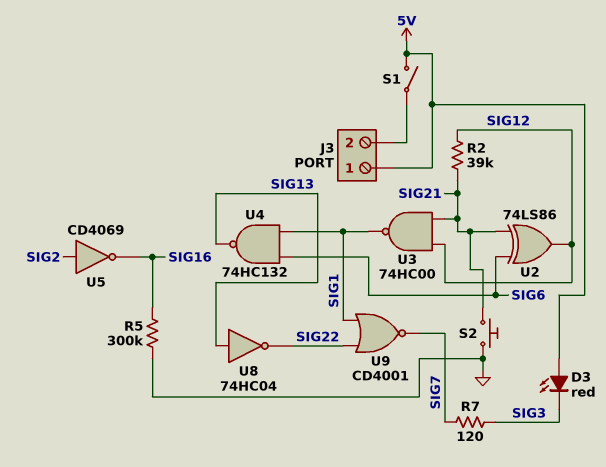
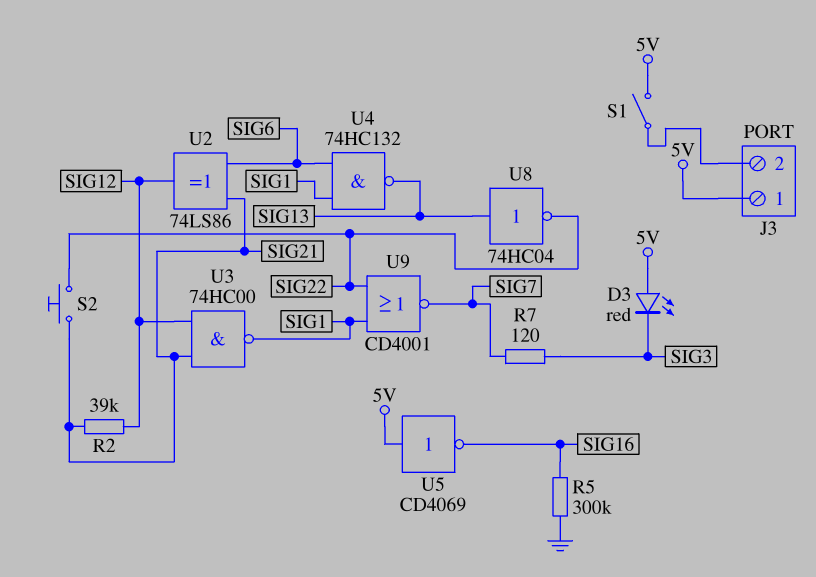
S2: button (GND, SIG21) -> button (SIG21, SIG22)
U5: NOT CD4069 (in SIG2, out SIG16) -> NOT CD4069 (in 5V, out SIG16)

